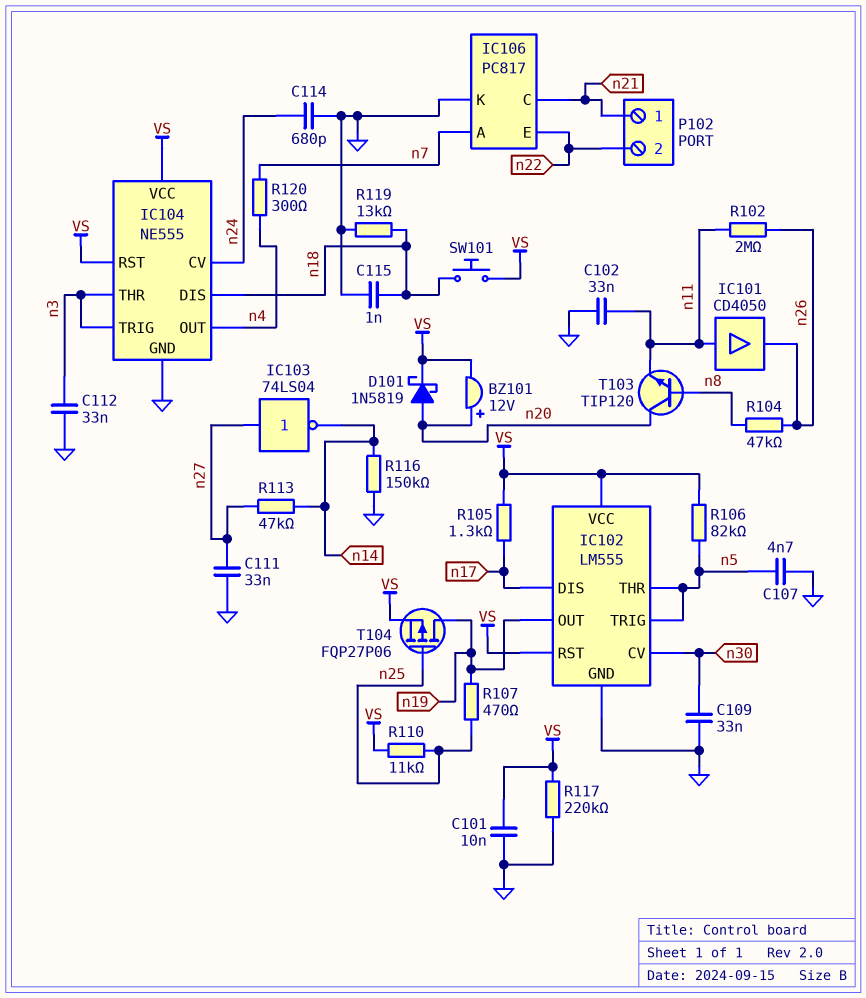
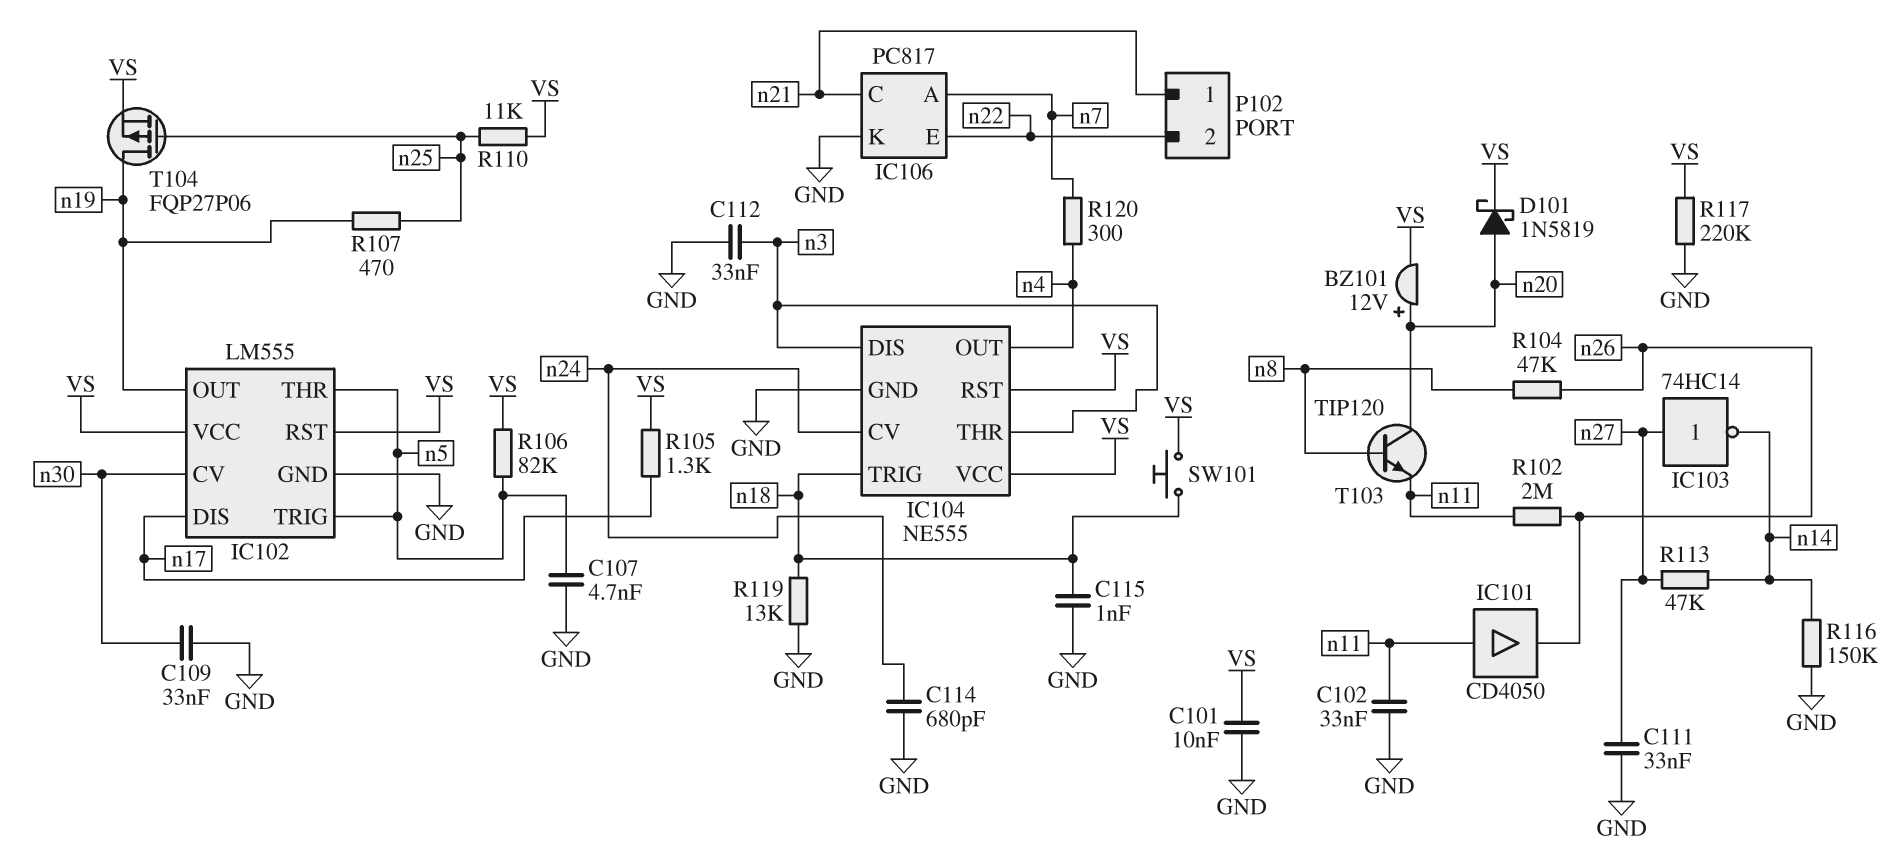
IC103: NOT 74LS04 (in n27, out n14) -> NOT 74HC14 (in n27, out n14)
IC104 pin DIS: n18 -> n3
IC104 pin TRIG: n3 -> n18

